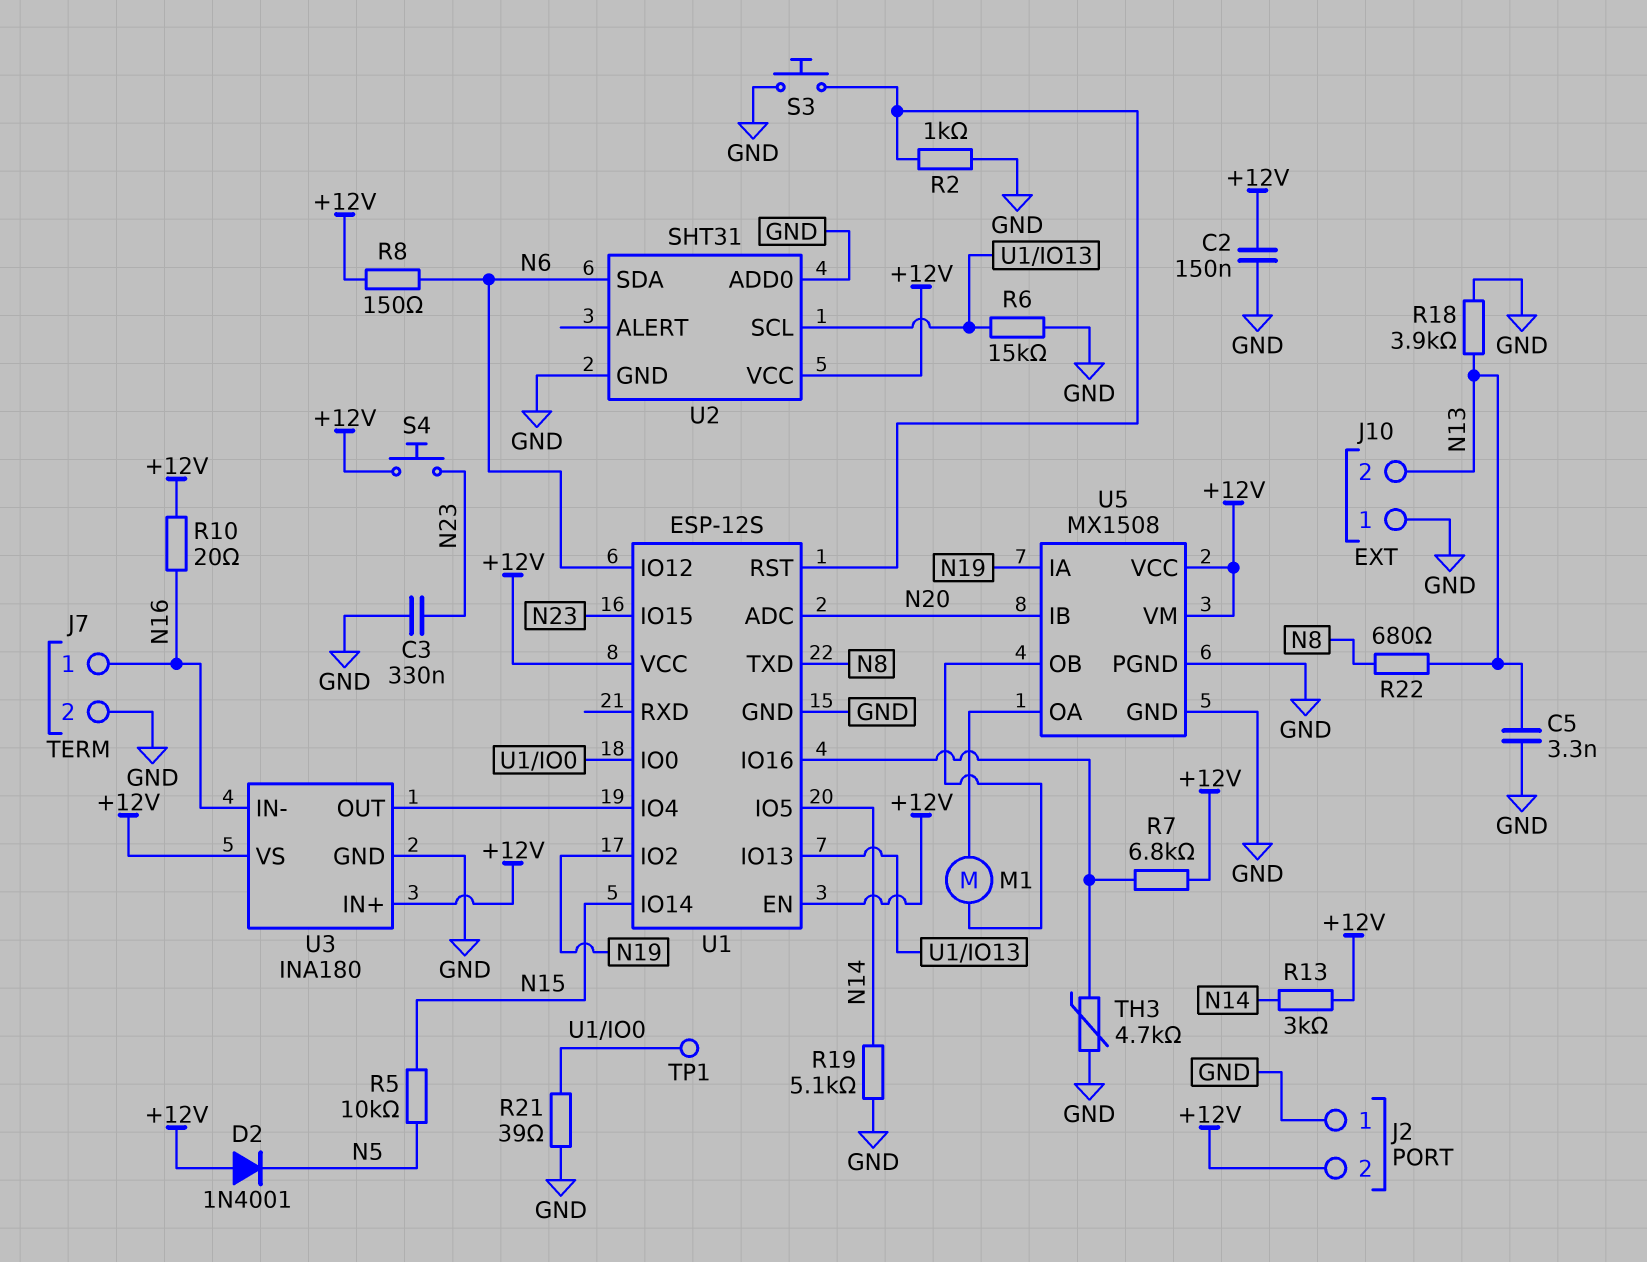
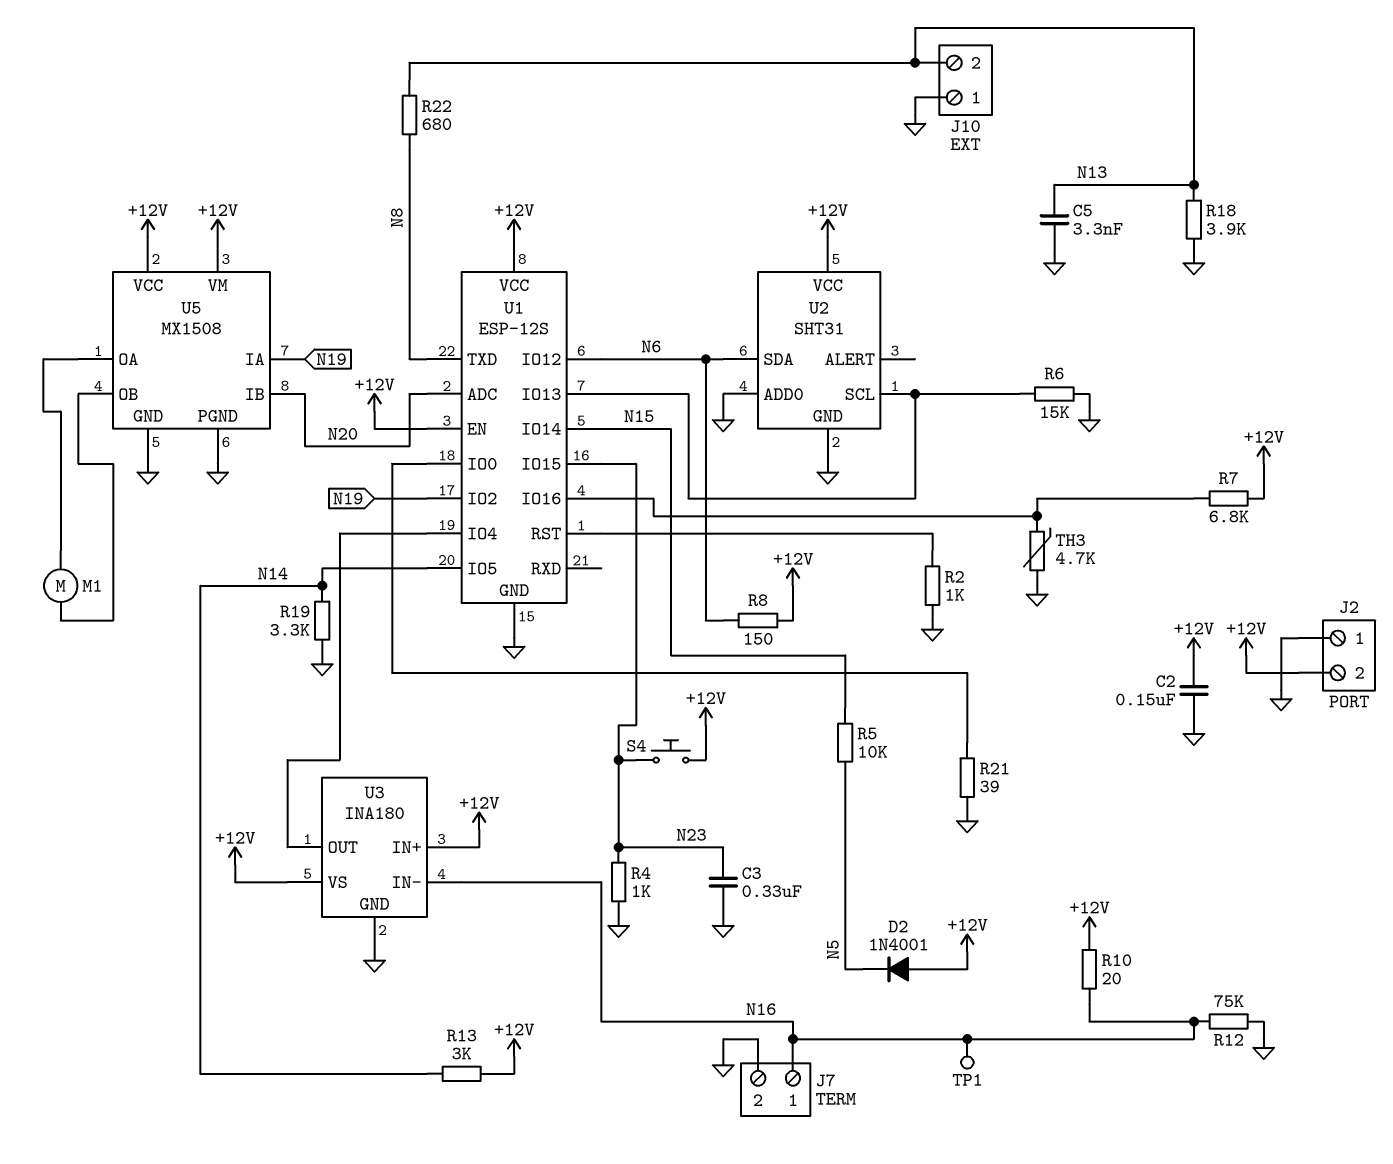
R4: none -> 1k (GND, N23)
R12: none -> 75k (GND, N16)
R19: 5.1k (GND, N14) -> 3.3k (GND, N14)
S3: button (GND, U1/RST) -> none
TP1: test point (U1/IO0) -> test point (N16)

